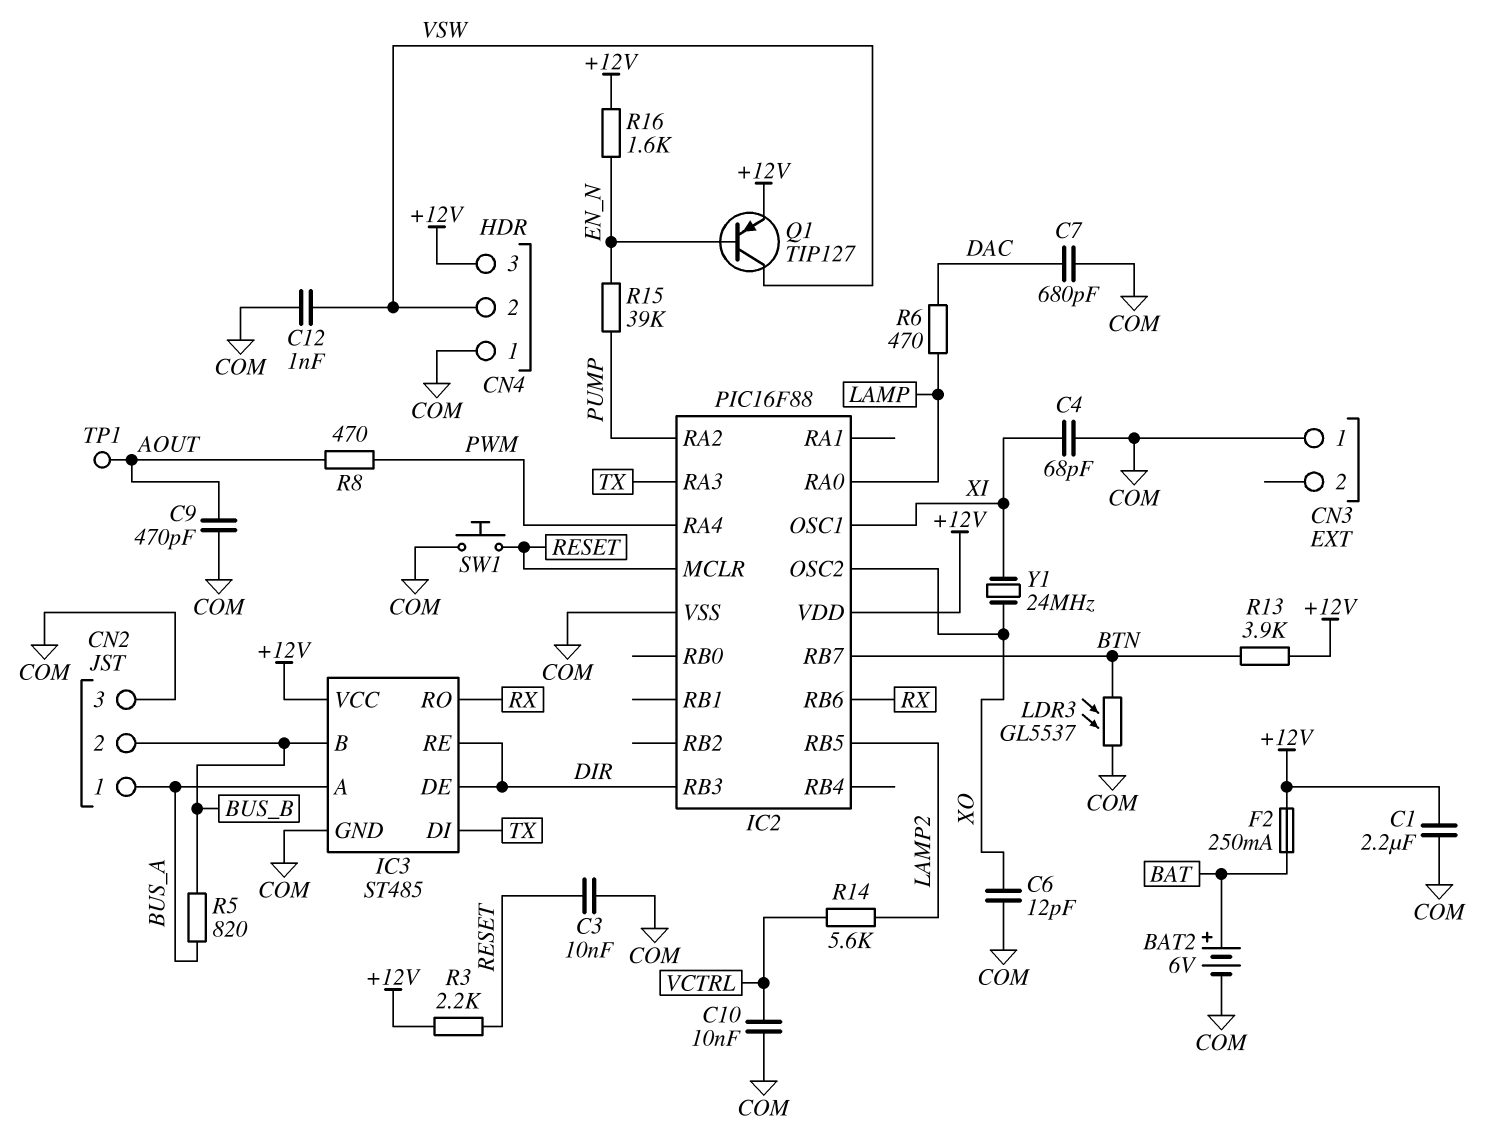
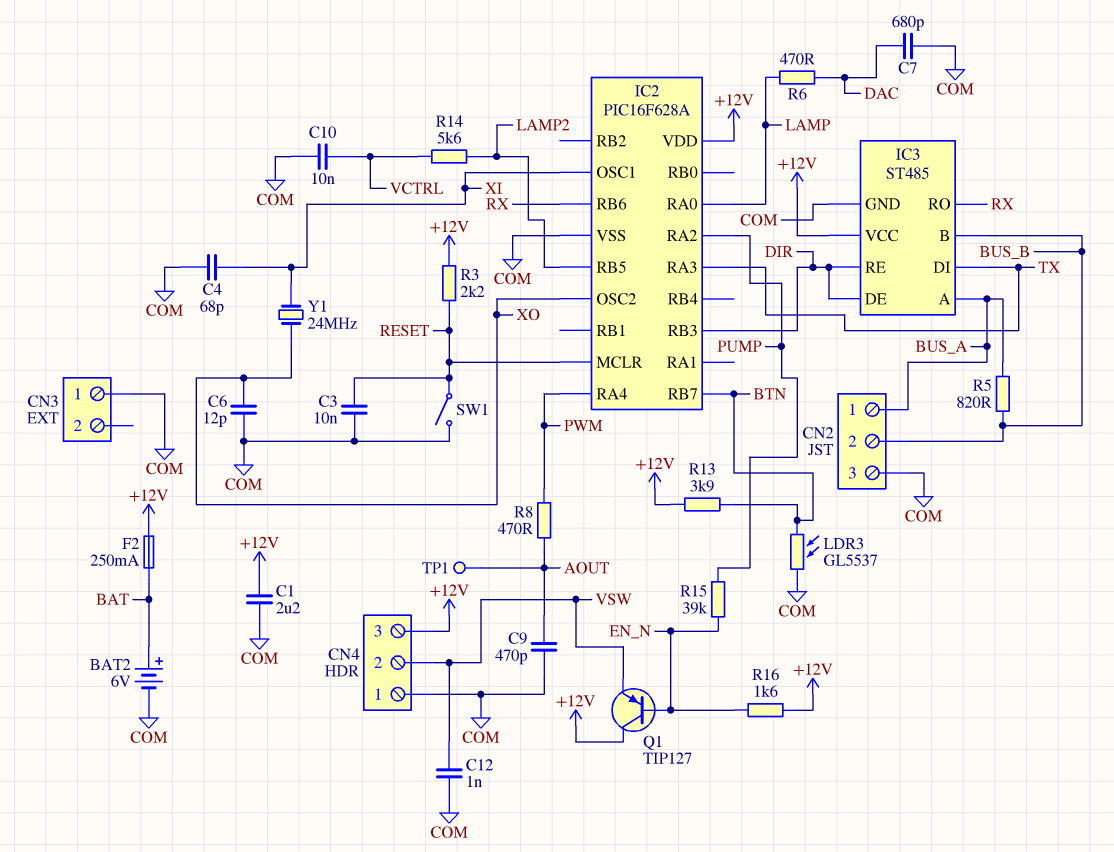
IC2: PIC16F88 -> PIC16F628A
Q1: PNP TIP127 (B EN_N, C VSW, E +12V) -> PNP TIP127 (B EN_N, C +12V, E VSW)
SW1: button (COM, RESET) -> switch (COM, RESET)

